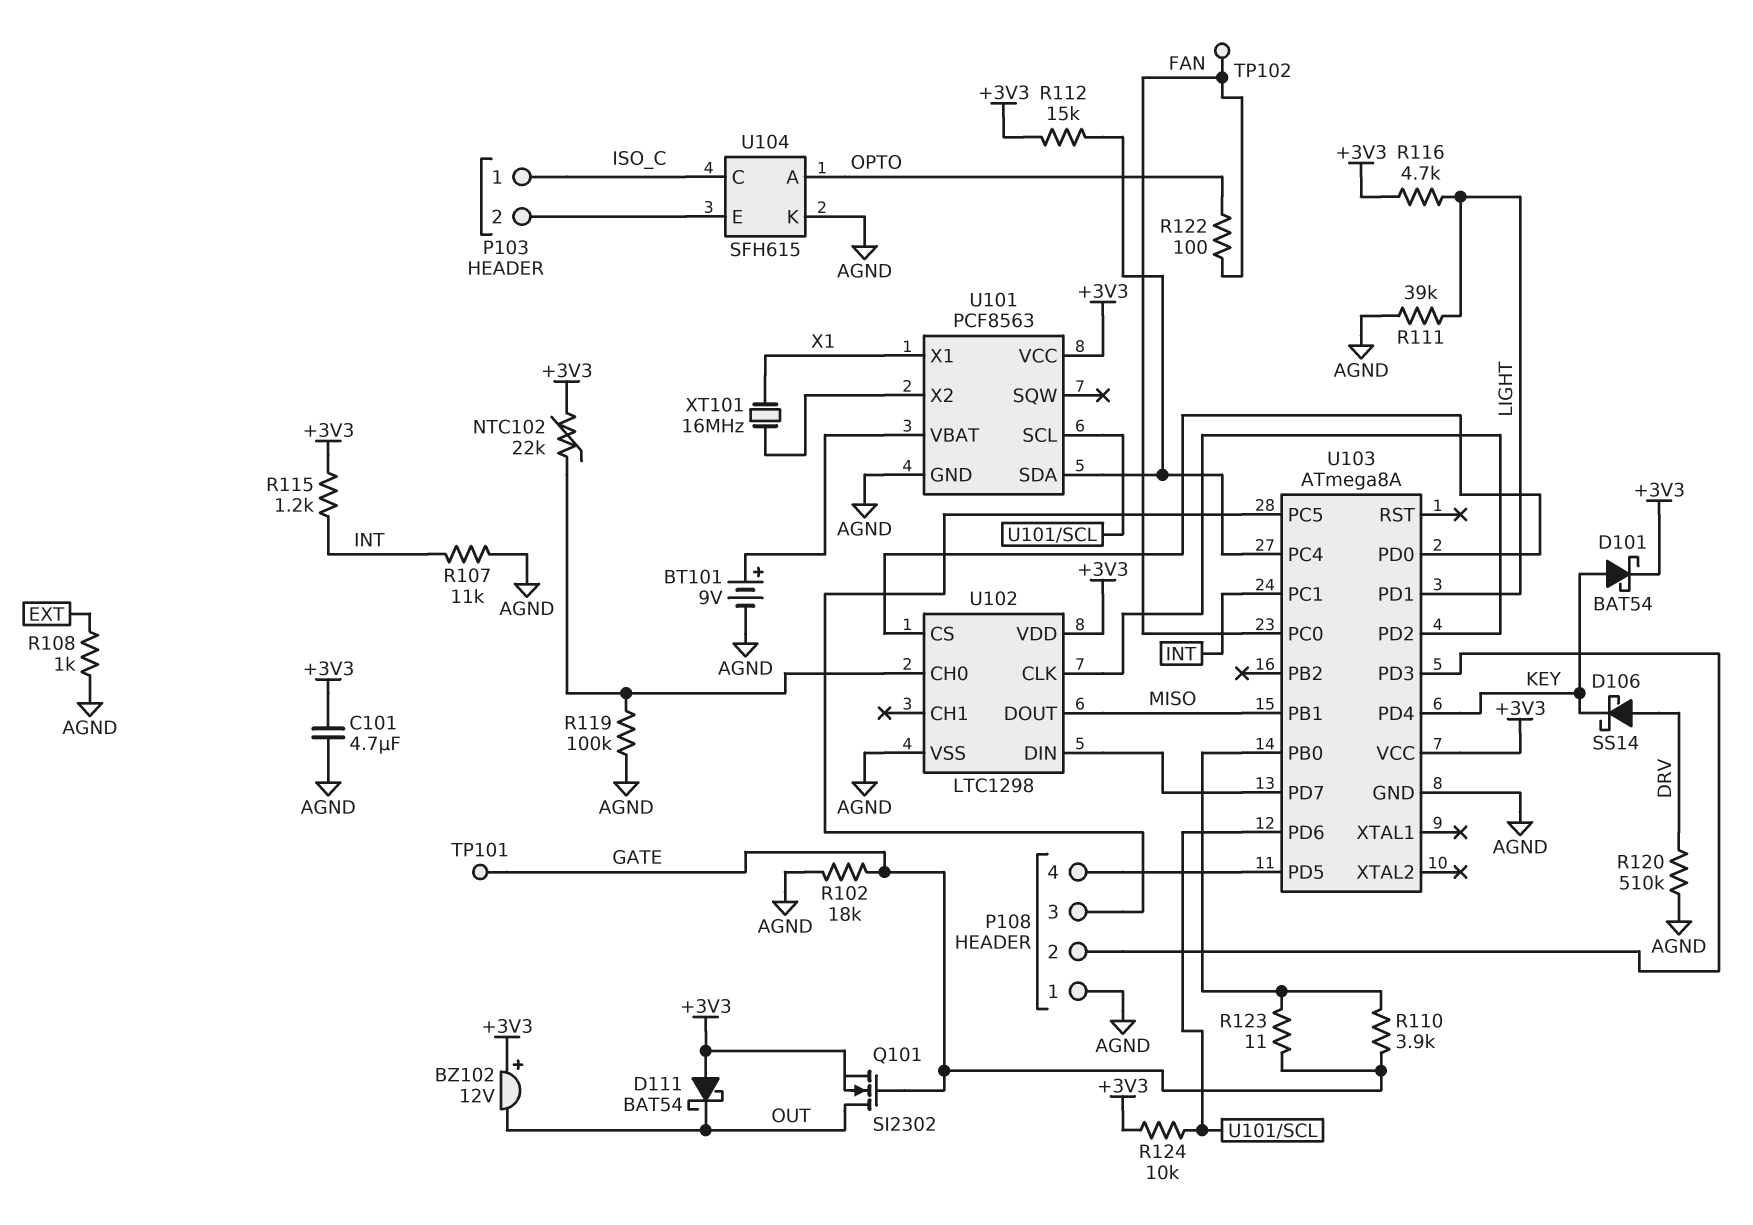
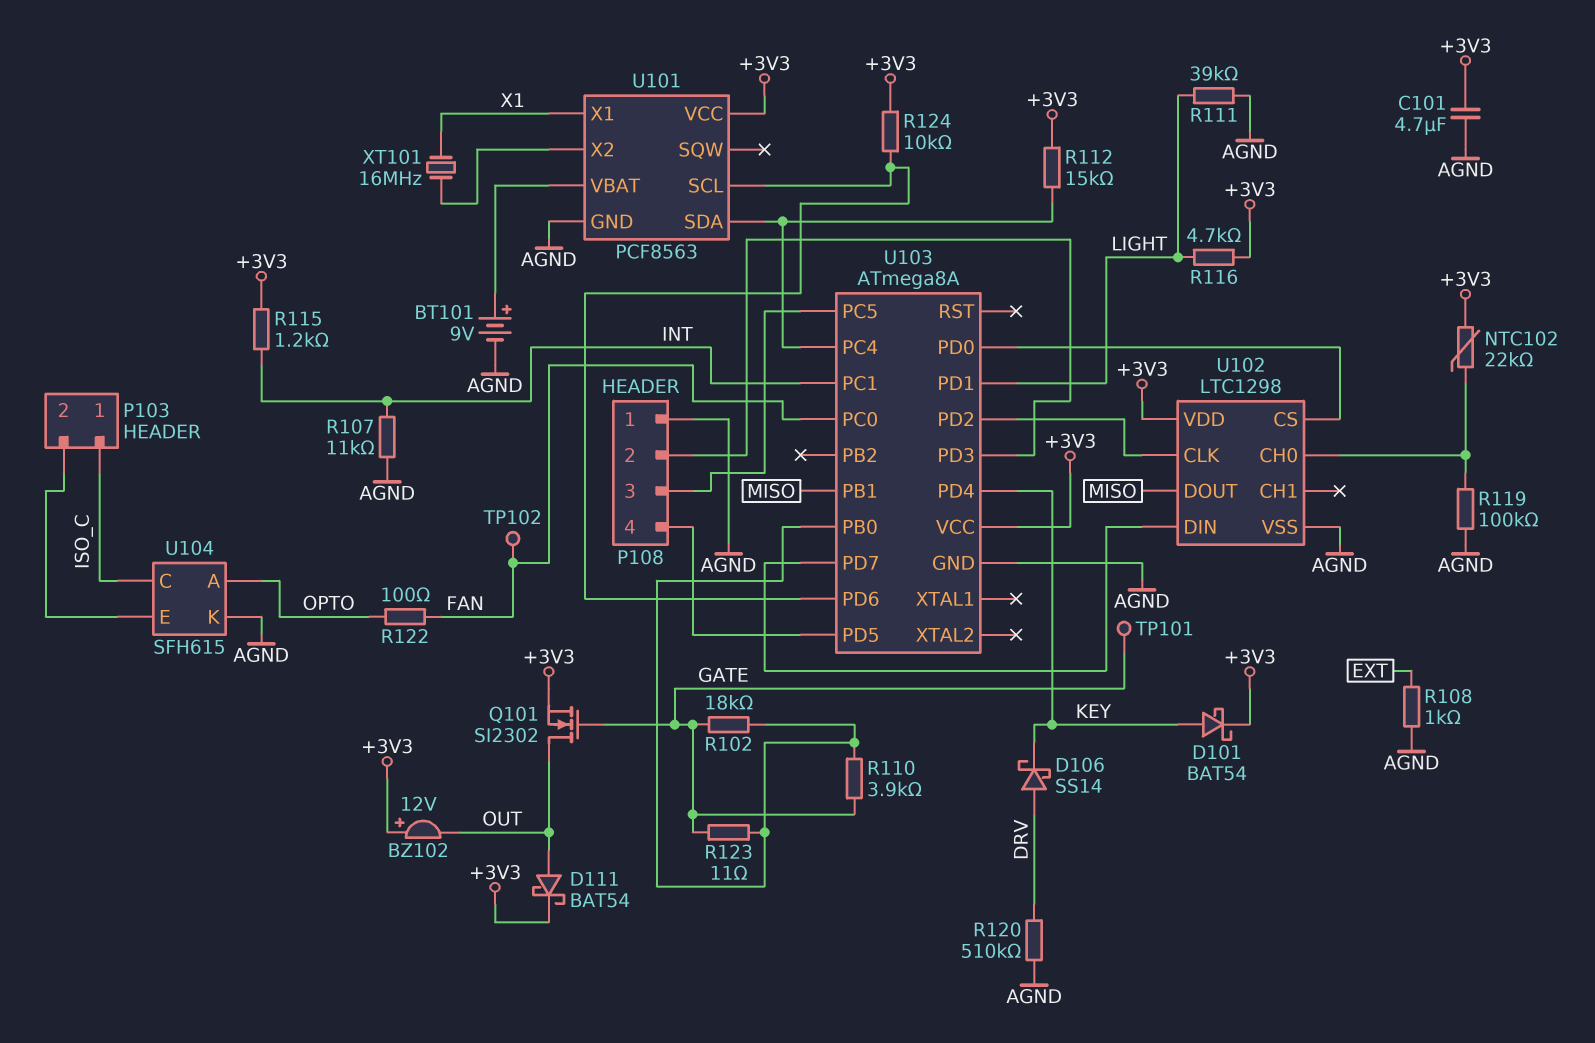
D111: schottky BAT54 (A +3V3, K OUT) -> schottky BAT54 (A OUT, K +3V3)
R102: 18k (AGND, GATE) -> 18k (GATE, U103/PB0)

